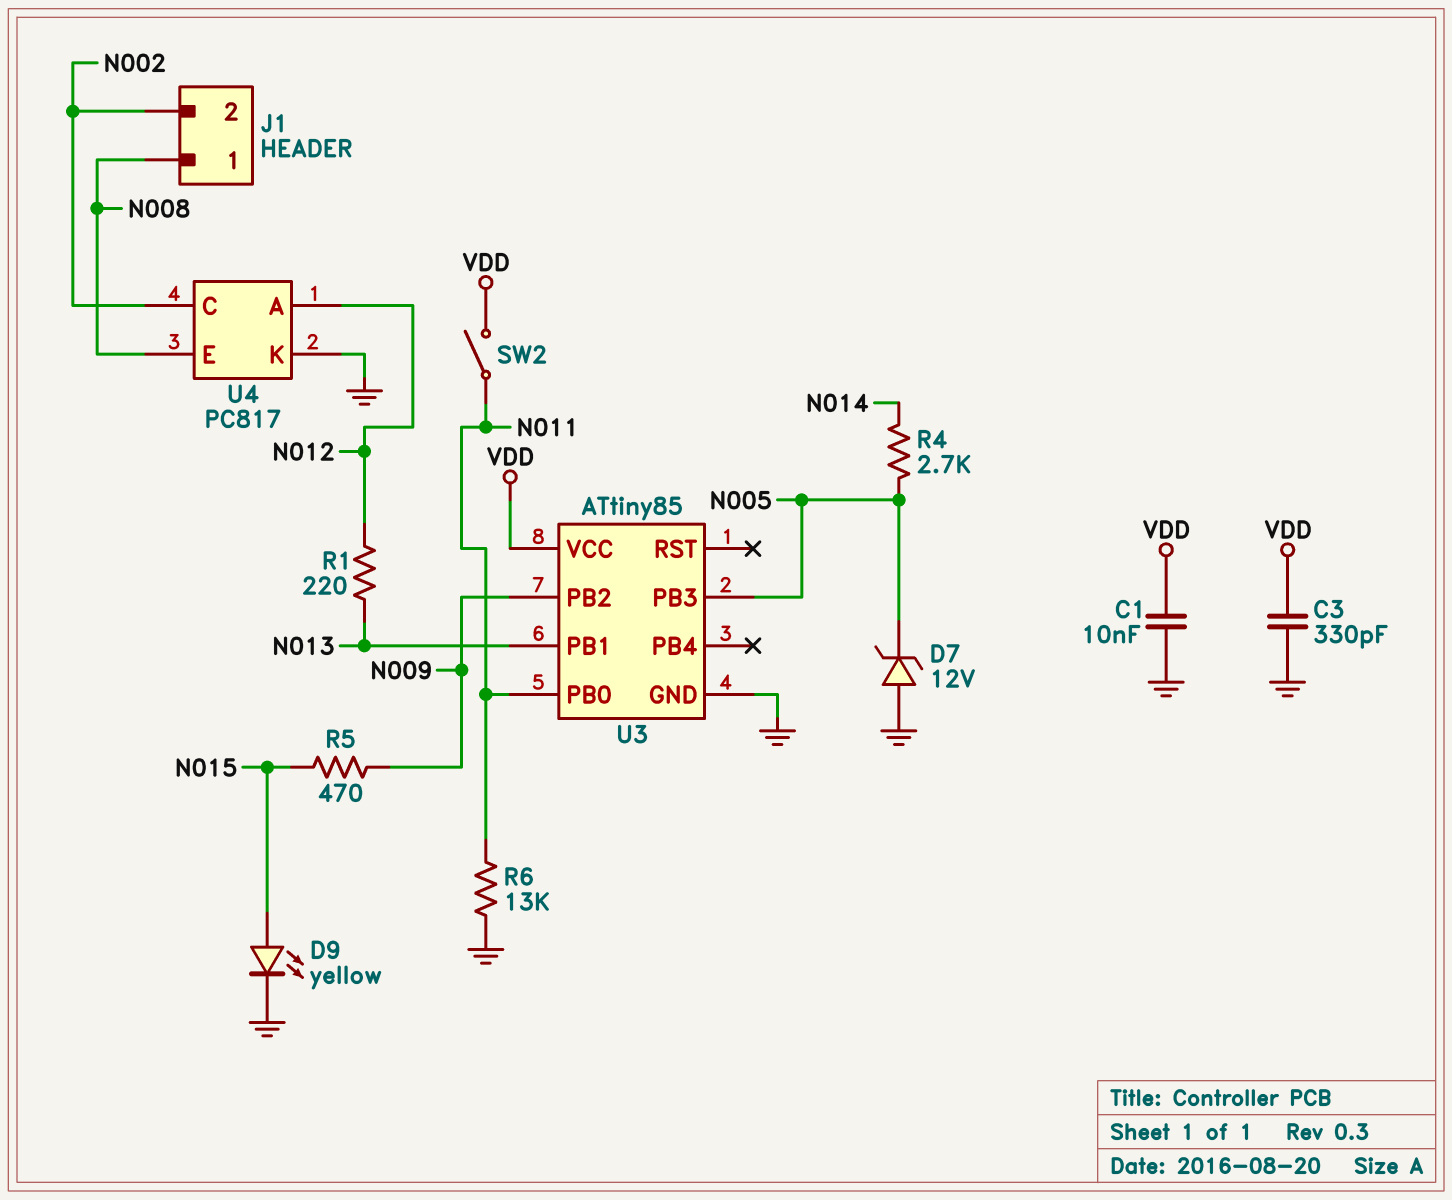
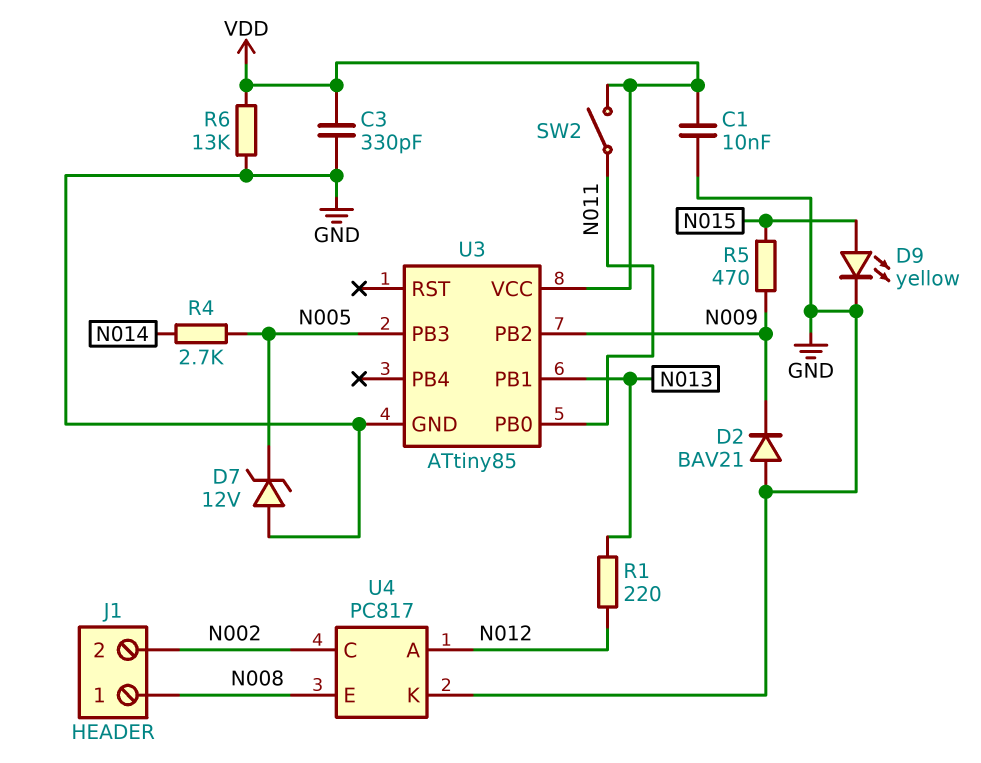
D2: none -> diode BAV21 (A GND, K N009)
R6: 13k (GND, N011) -> 13k (GND, VDD)

